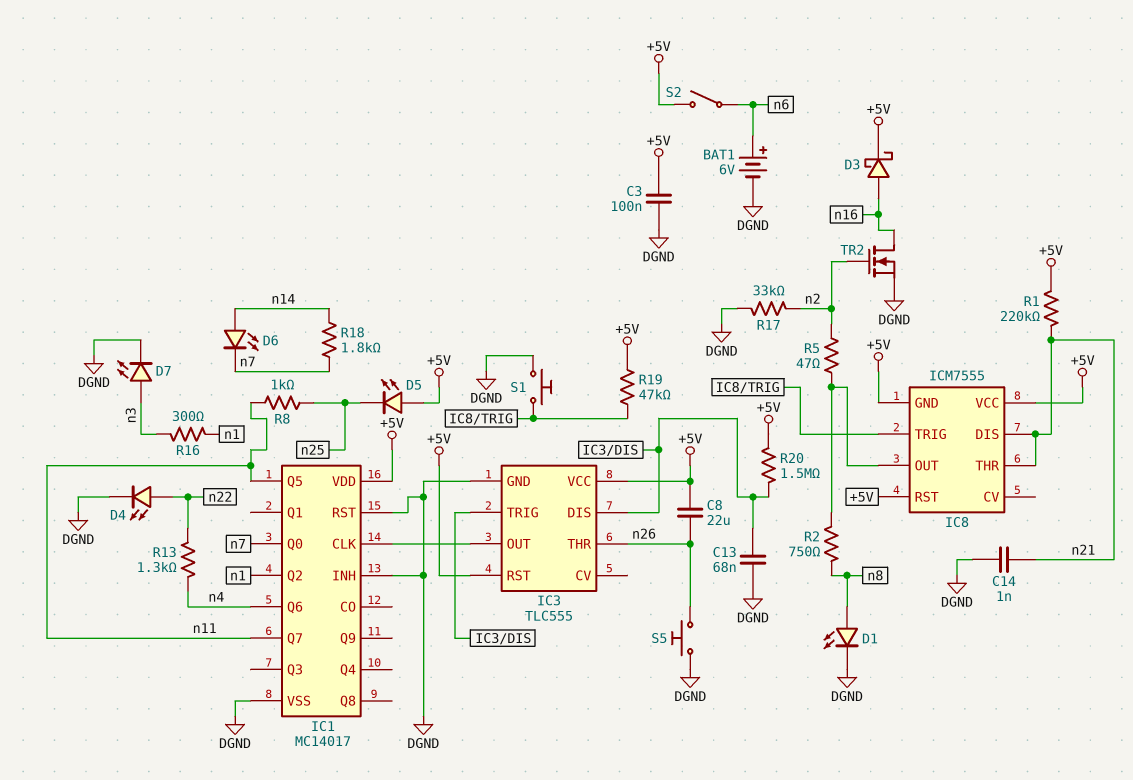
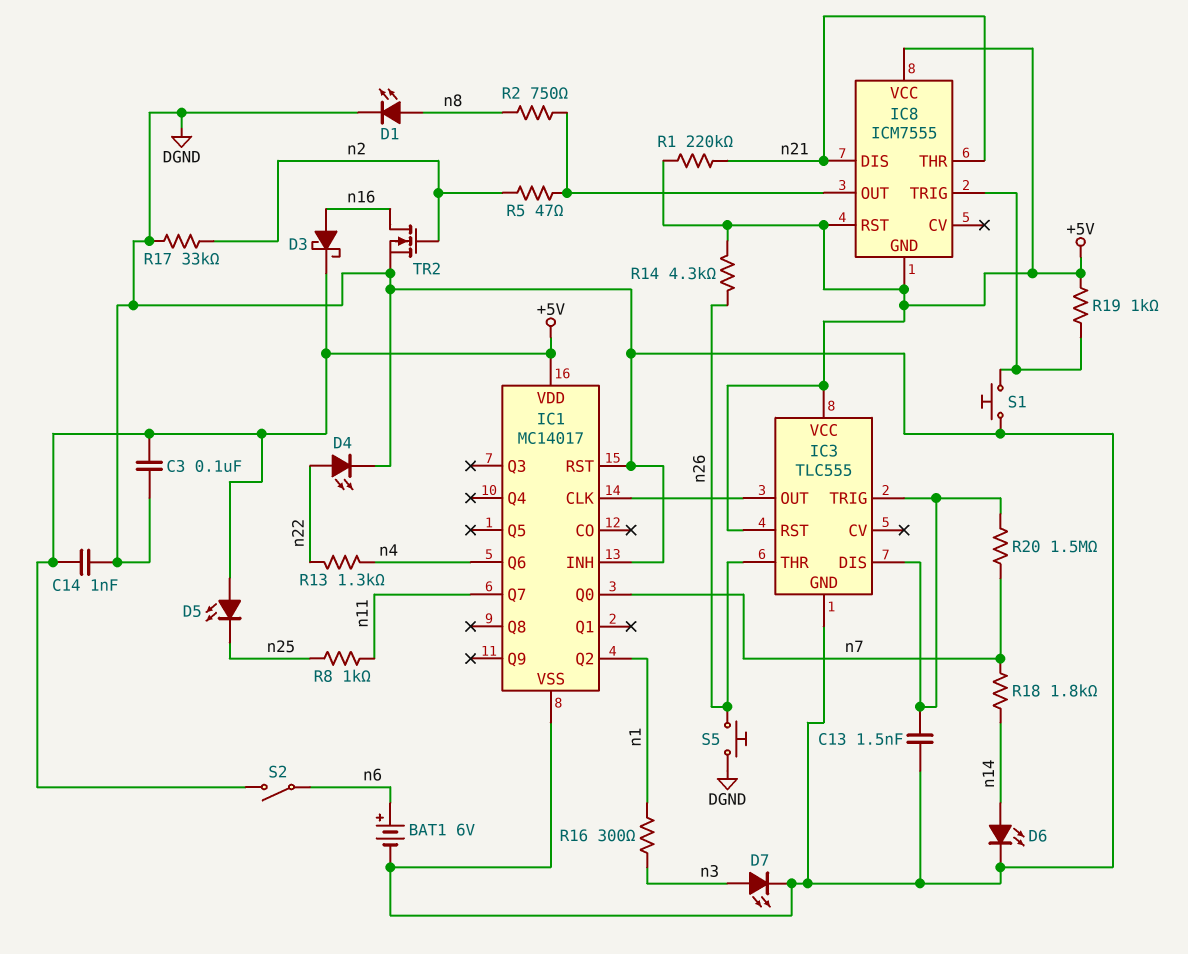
C8: 22uF (+5V, n26) -> none
C13: 68nF (DGND, IC3/DIS) -> 1.5nF (DGND, IC3/DIS)
C14: 1nF (DGND, n21) -> 1nF (+5V, DGND)
D6: LED (A n14, K n7) -> LED (A n14, K DGND)
IC1 pin Q5: n11 -> none
R14: none -> 4.3k (+5V, n26)
R19: 47k (+5V, IC8/TRIG) -> 1k (+5V, IC8/TRIG)
R20: 1.5M (+5V, IC3/DIS) -> 1.5M (IC3/DIS, n7)

